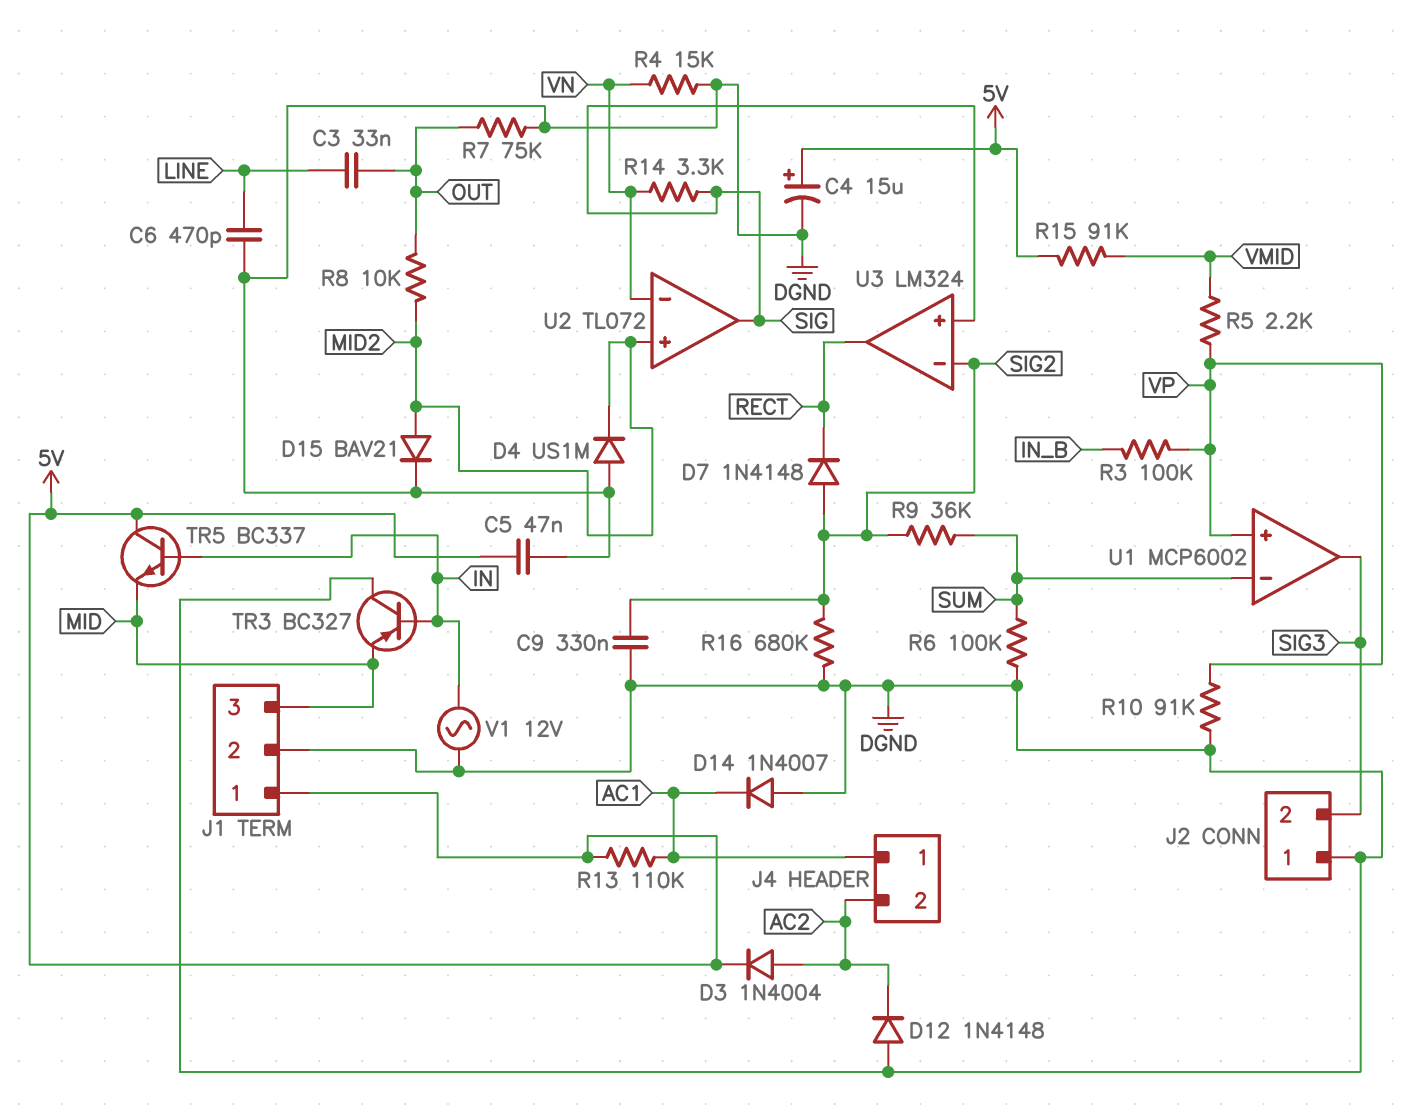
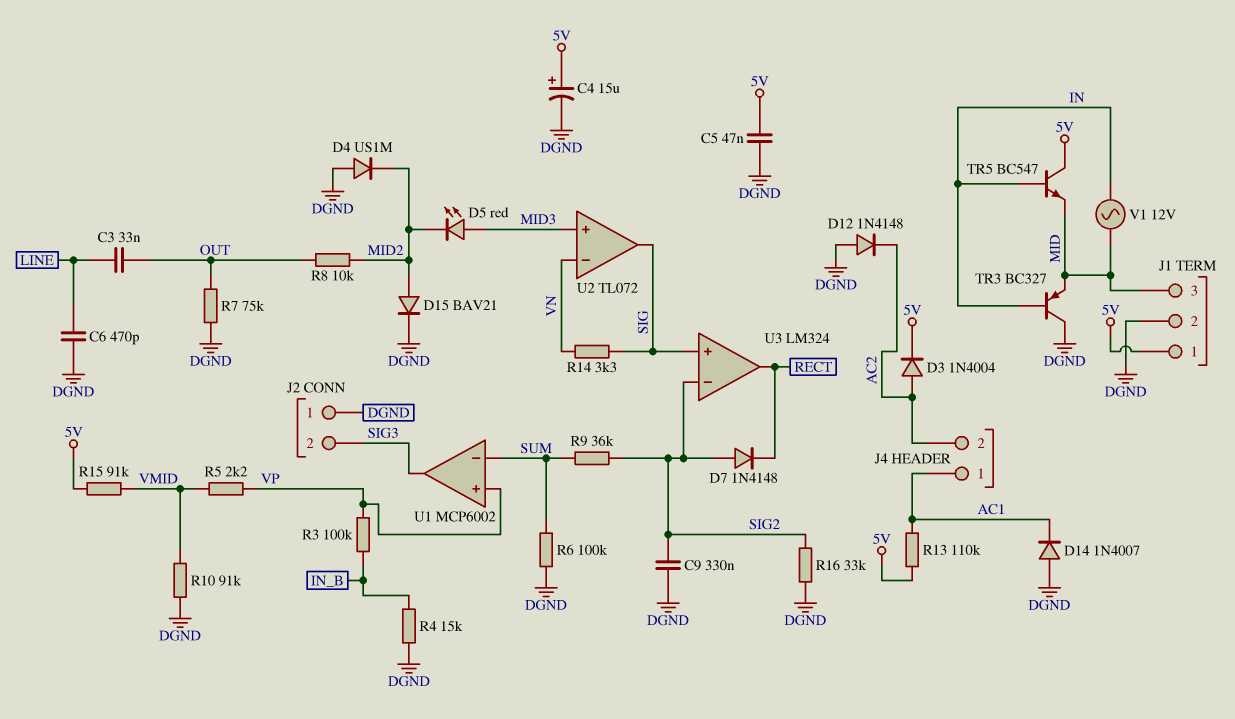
D5: none -> LED red (A MID3, K MID2)
R4: 15k (DGND, VN) -> 15k (DGND, IN_B)
R10: 91k (DGND, VP) -> 91k (DGND, VMID)
R16: 680k (DGND, SIG2) -> 33k (DGND, SIG2)
TR5: NPN BC337 (B IN, C 5V, E MID) -> NPN BC547 (B IN, C 5V, E MID)
U2 pin in+: MID2 -> MID3
V1: AC 12V (DGND, IN) -> AC 12V (IN, MID)

